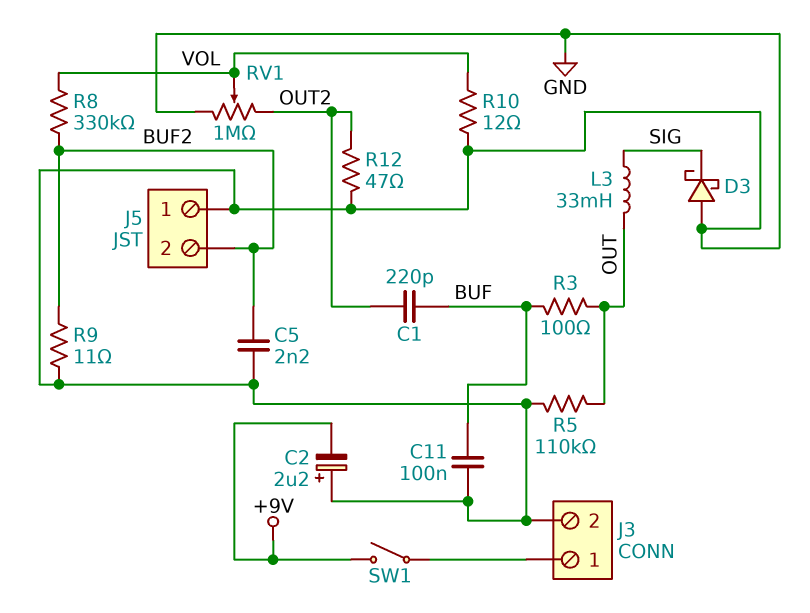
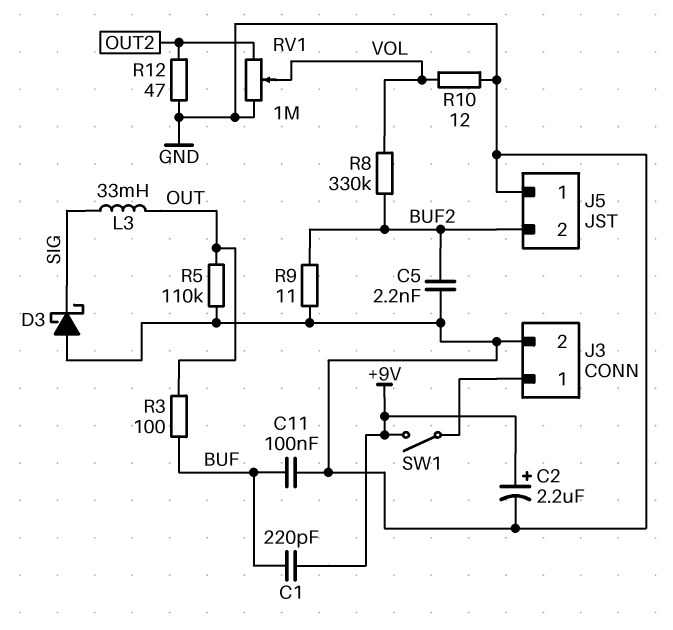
C1: 220pF (BUF, OUT2) -> 220pF (+9V, BUF)
C2: 2.2uF (plus GND, minus +9V) -> 2.2uF (plus +9V, minus GND)

